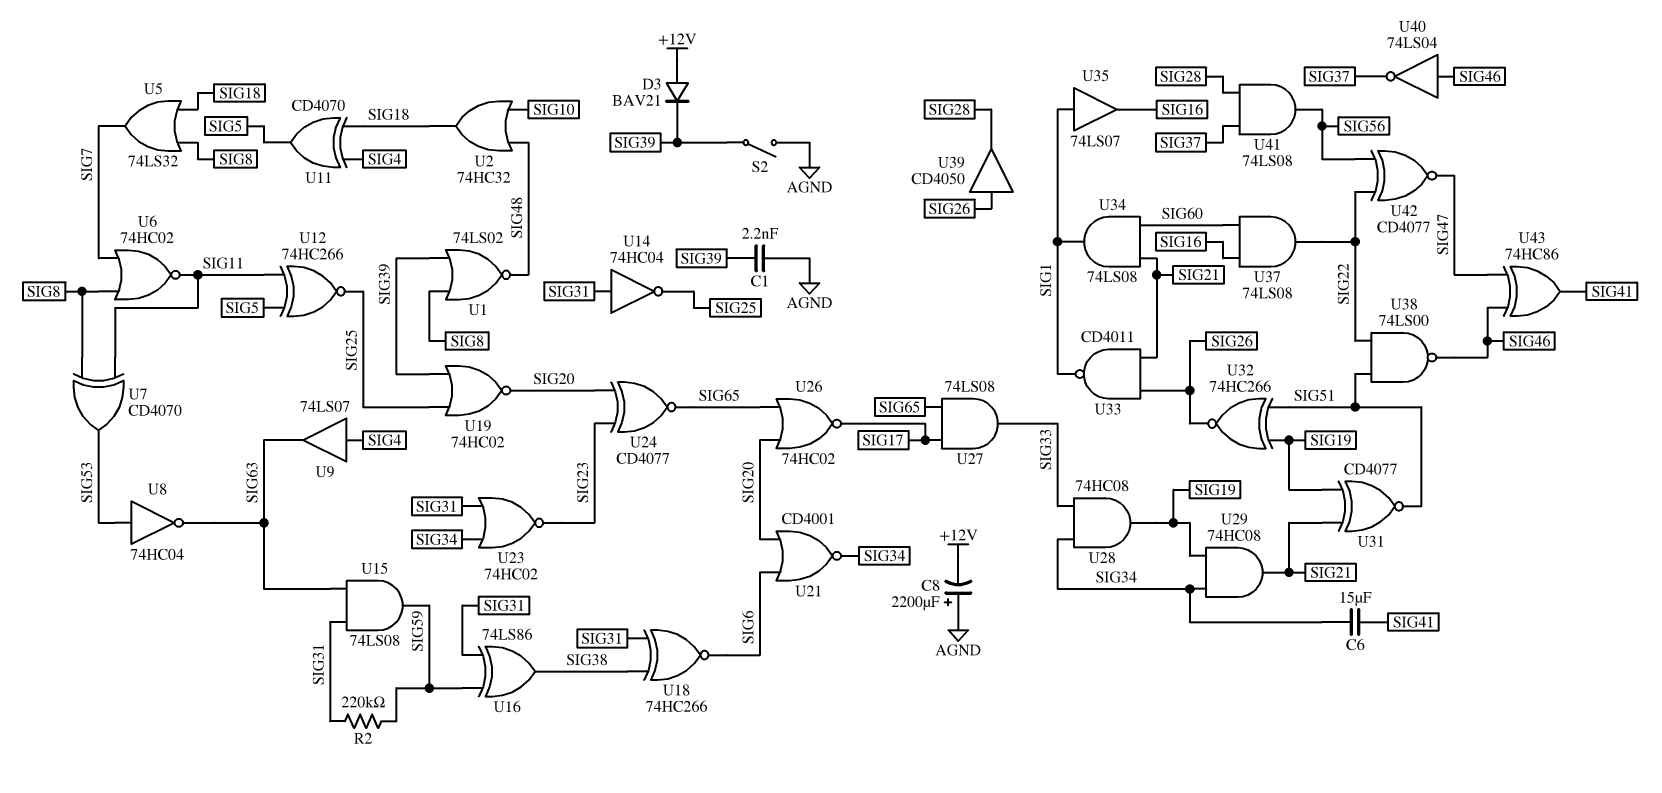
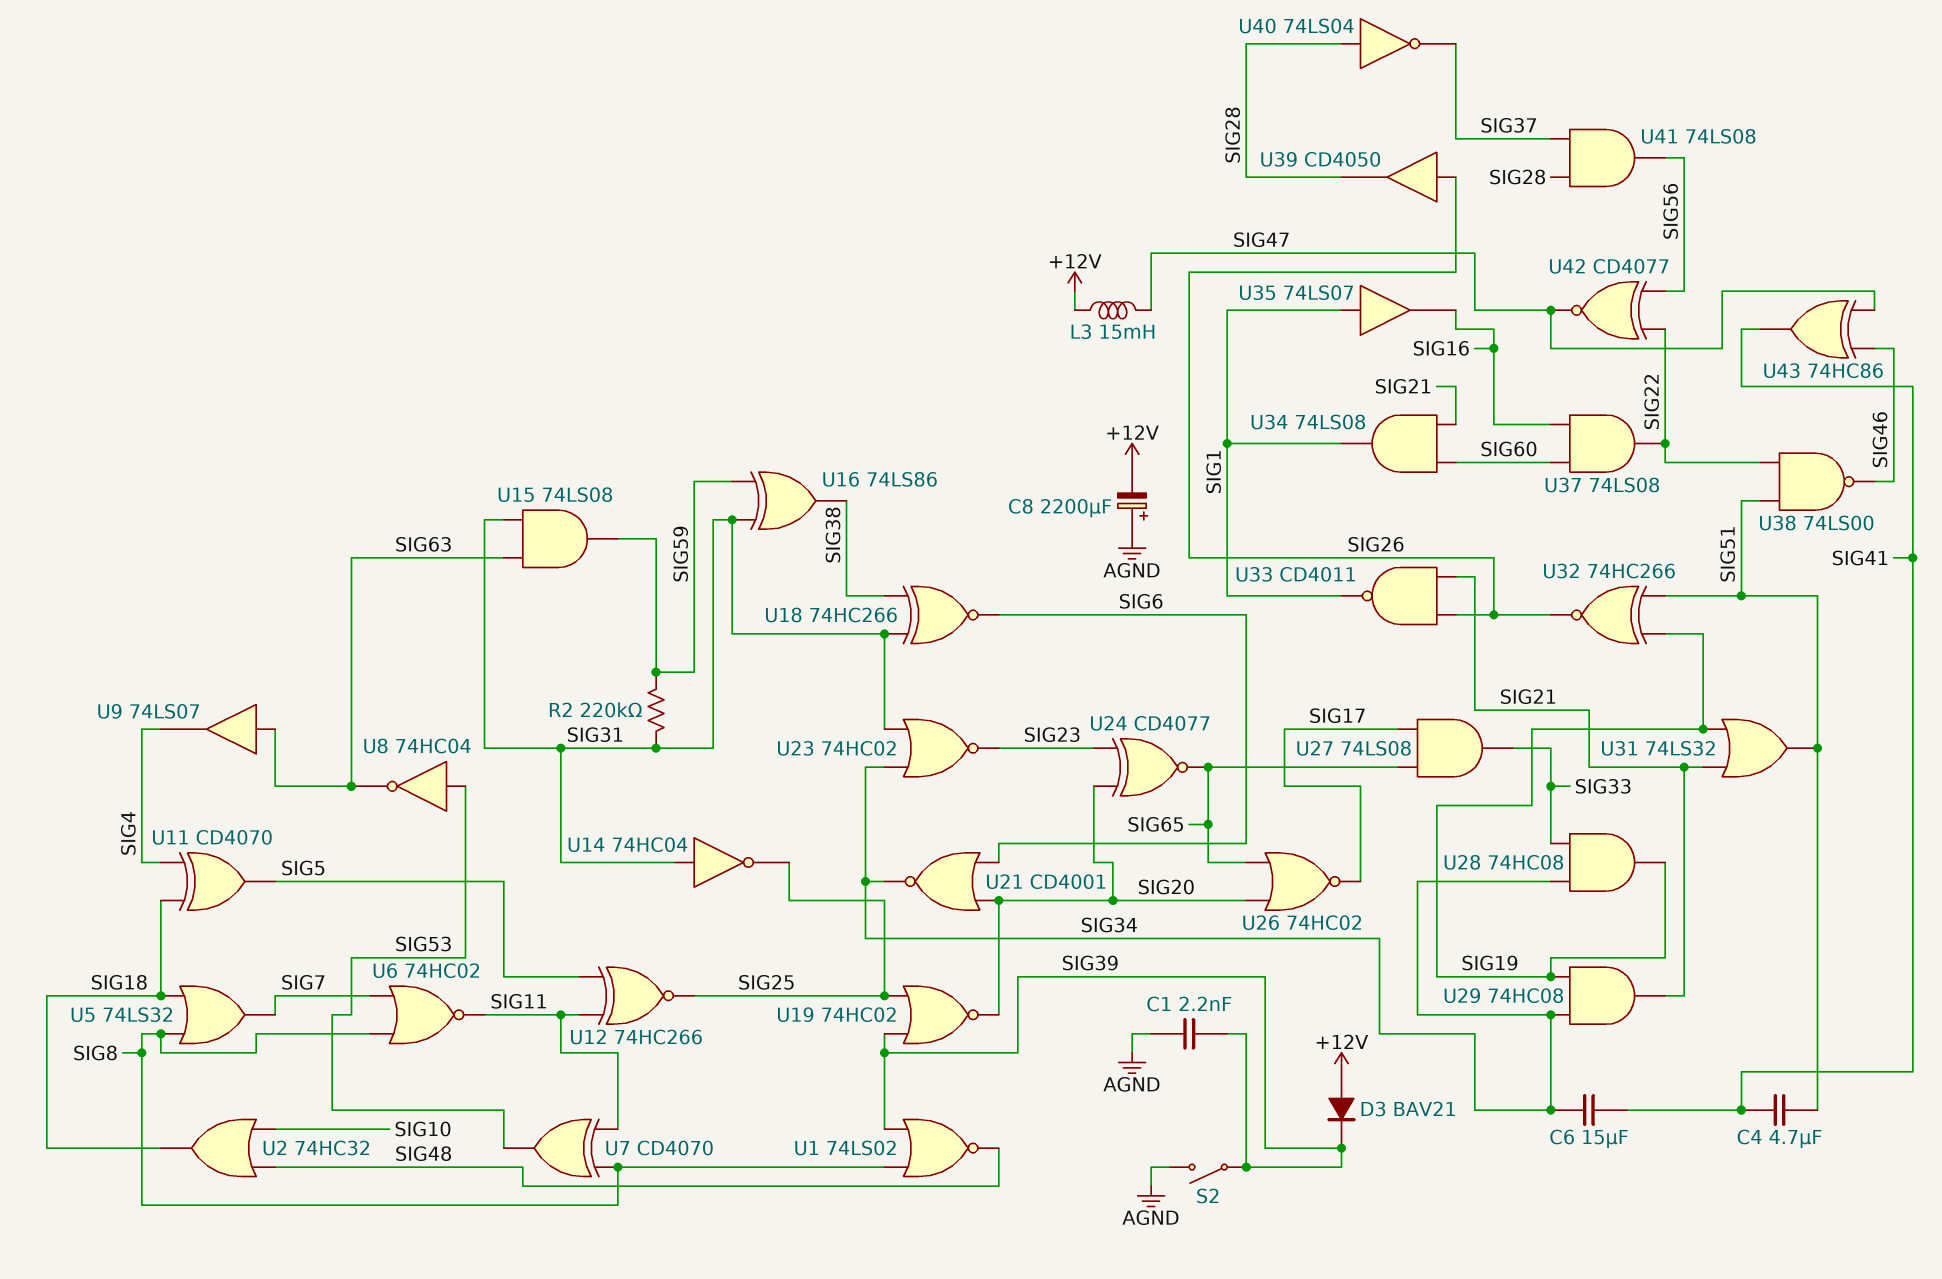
C4: none -> 4.7uF (SIG41, SIG51)
L3: none -> 15mH (+12V, SIG47)
U9: buffer 74LS07 (in SIG4, out SIG63) -> buffer 74LS07 (in SIG63, out SIG4)
U31: XNOR CD4077 (in SIG19, in SIG21, out SIG51) -> OR 74LS32 (in SIG19, in SIG21, out SIG51)
U40: NOT 74LS04 (in SIG46, out SIG37) -> NOT 74LS04 (in SIG28, out SIG37)

